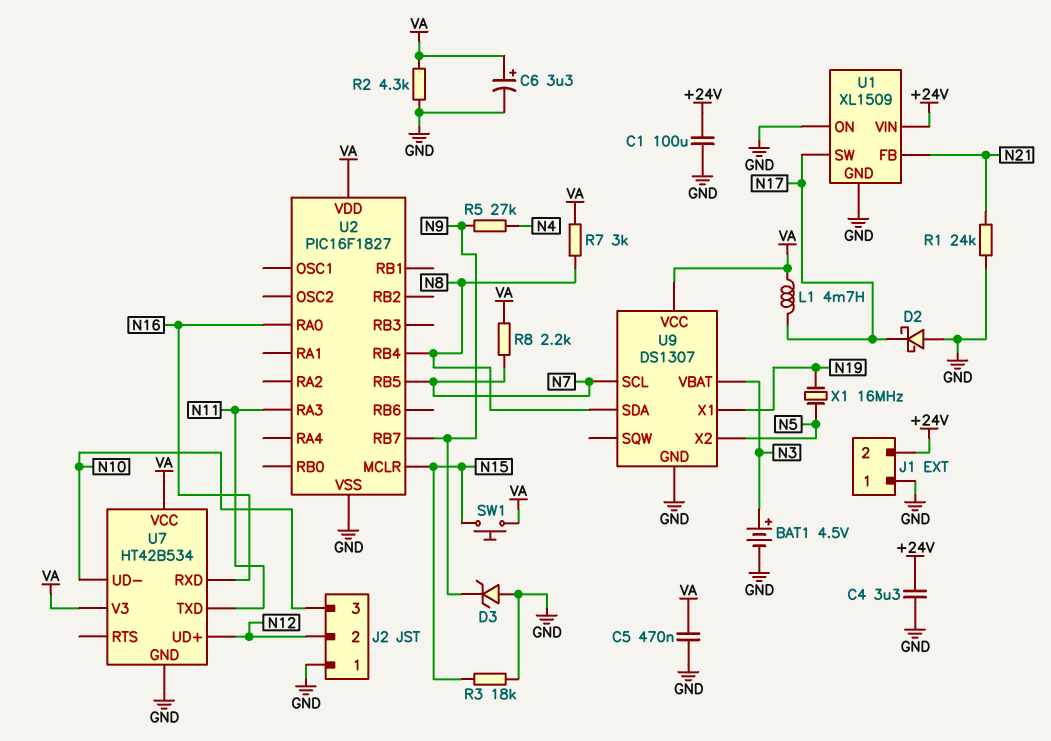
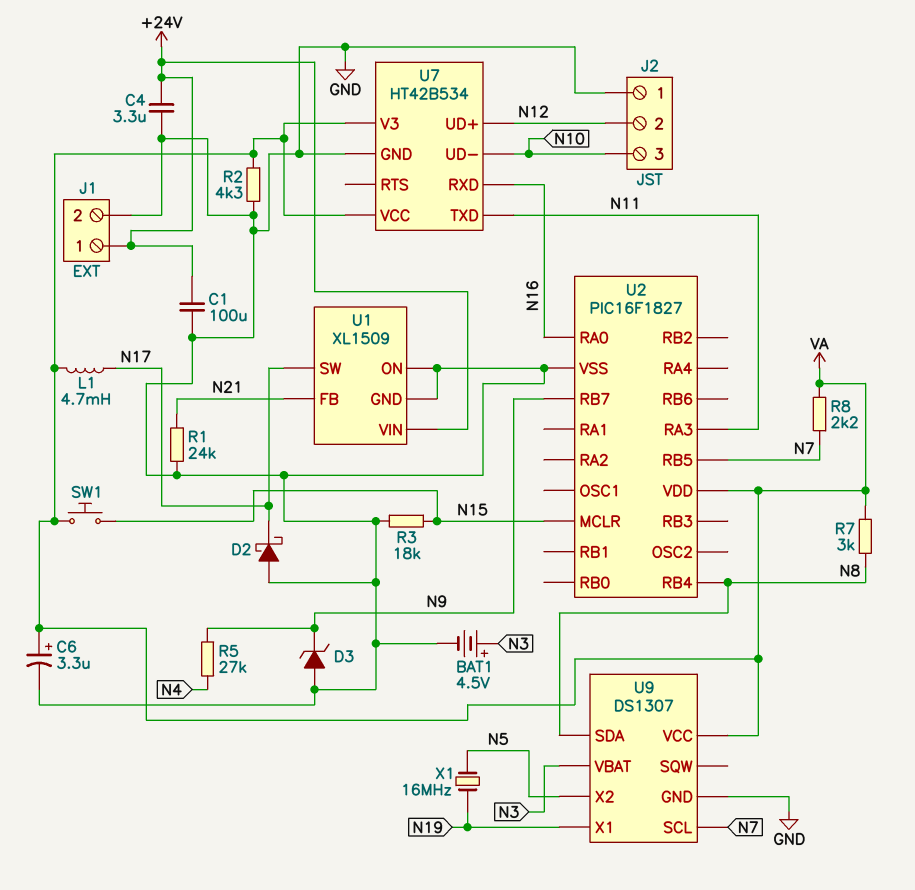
C5: 470nF (GND, VA) -> none
J1 pin 1: GND -> +24V
J1 pin 2: +24V -> GND

